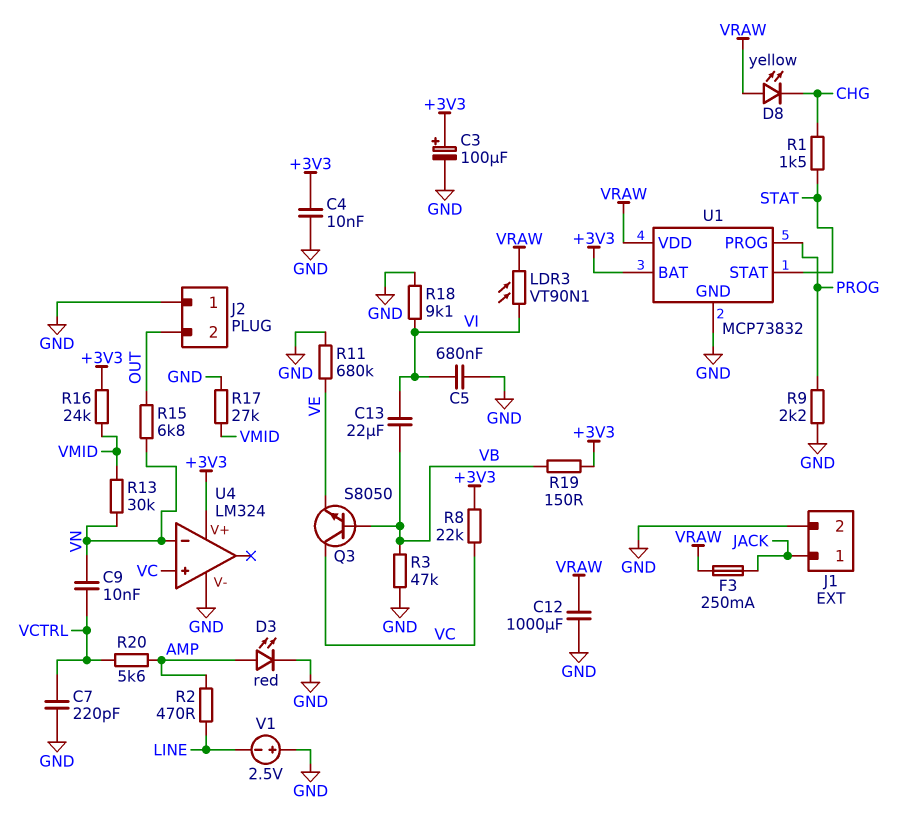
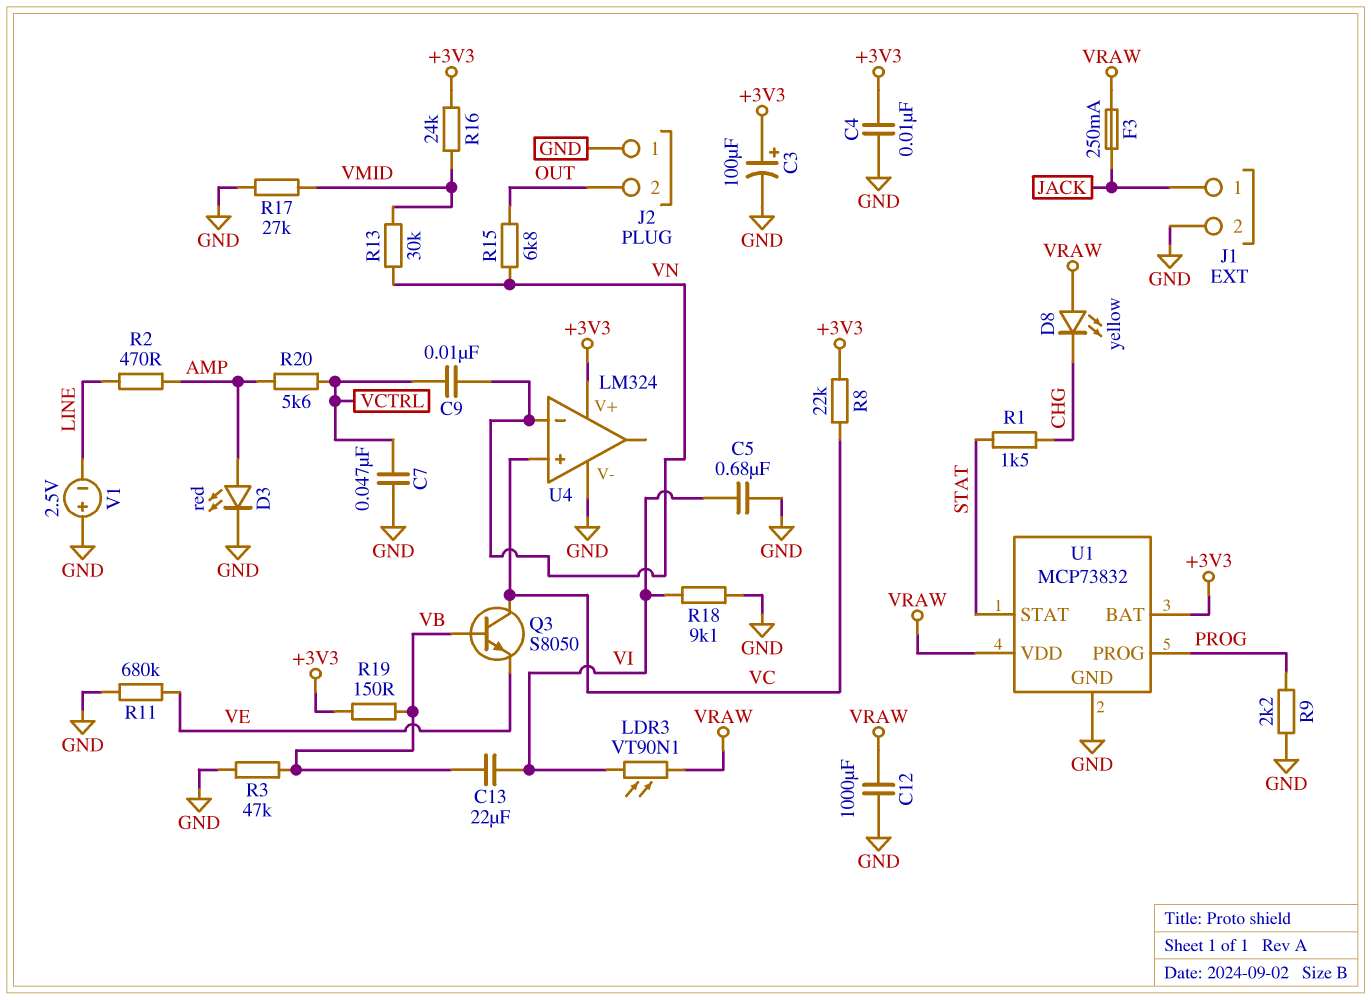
C7: 220pF (GND, VCTRL) -> 47nF (GND, VCTRL)

